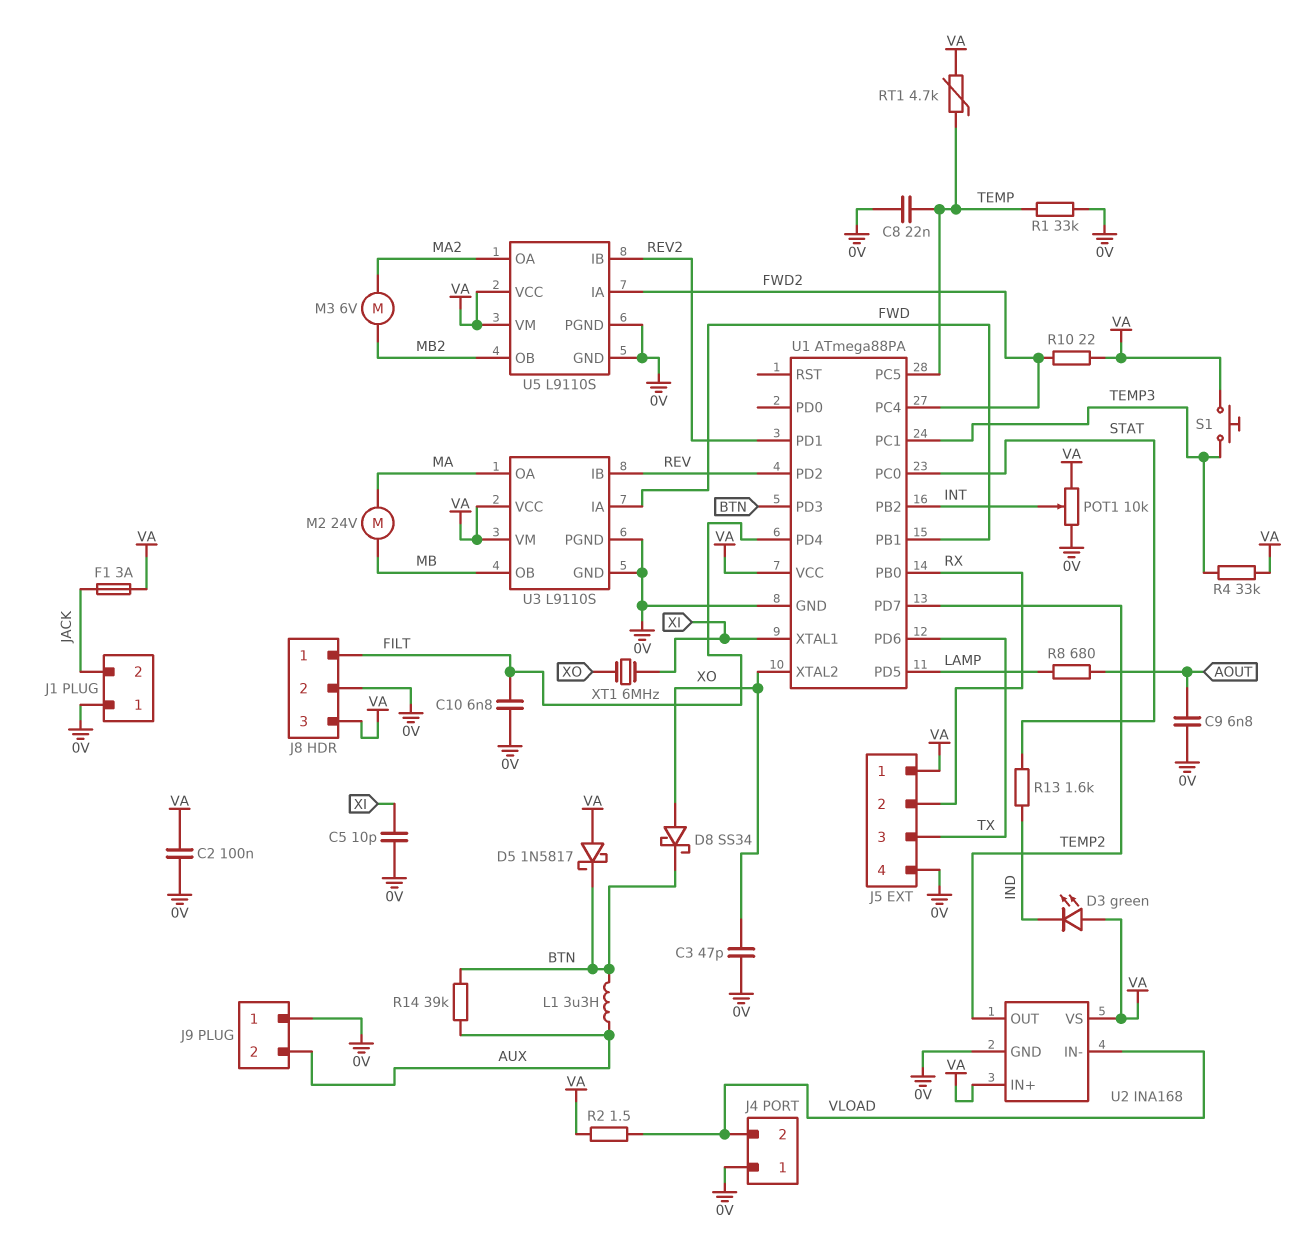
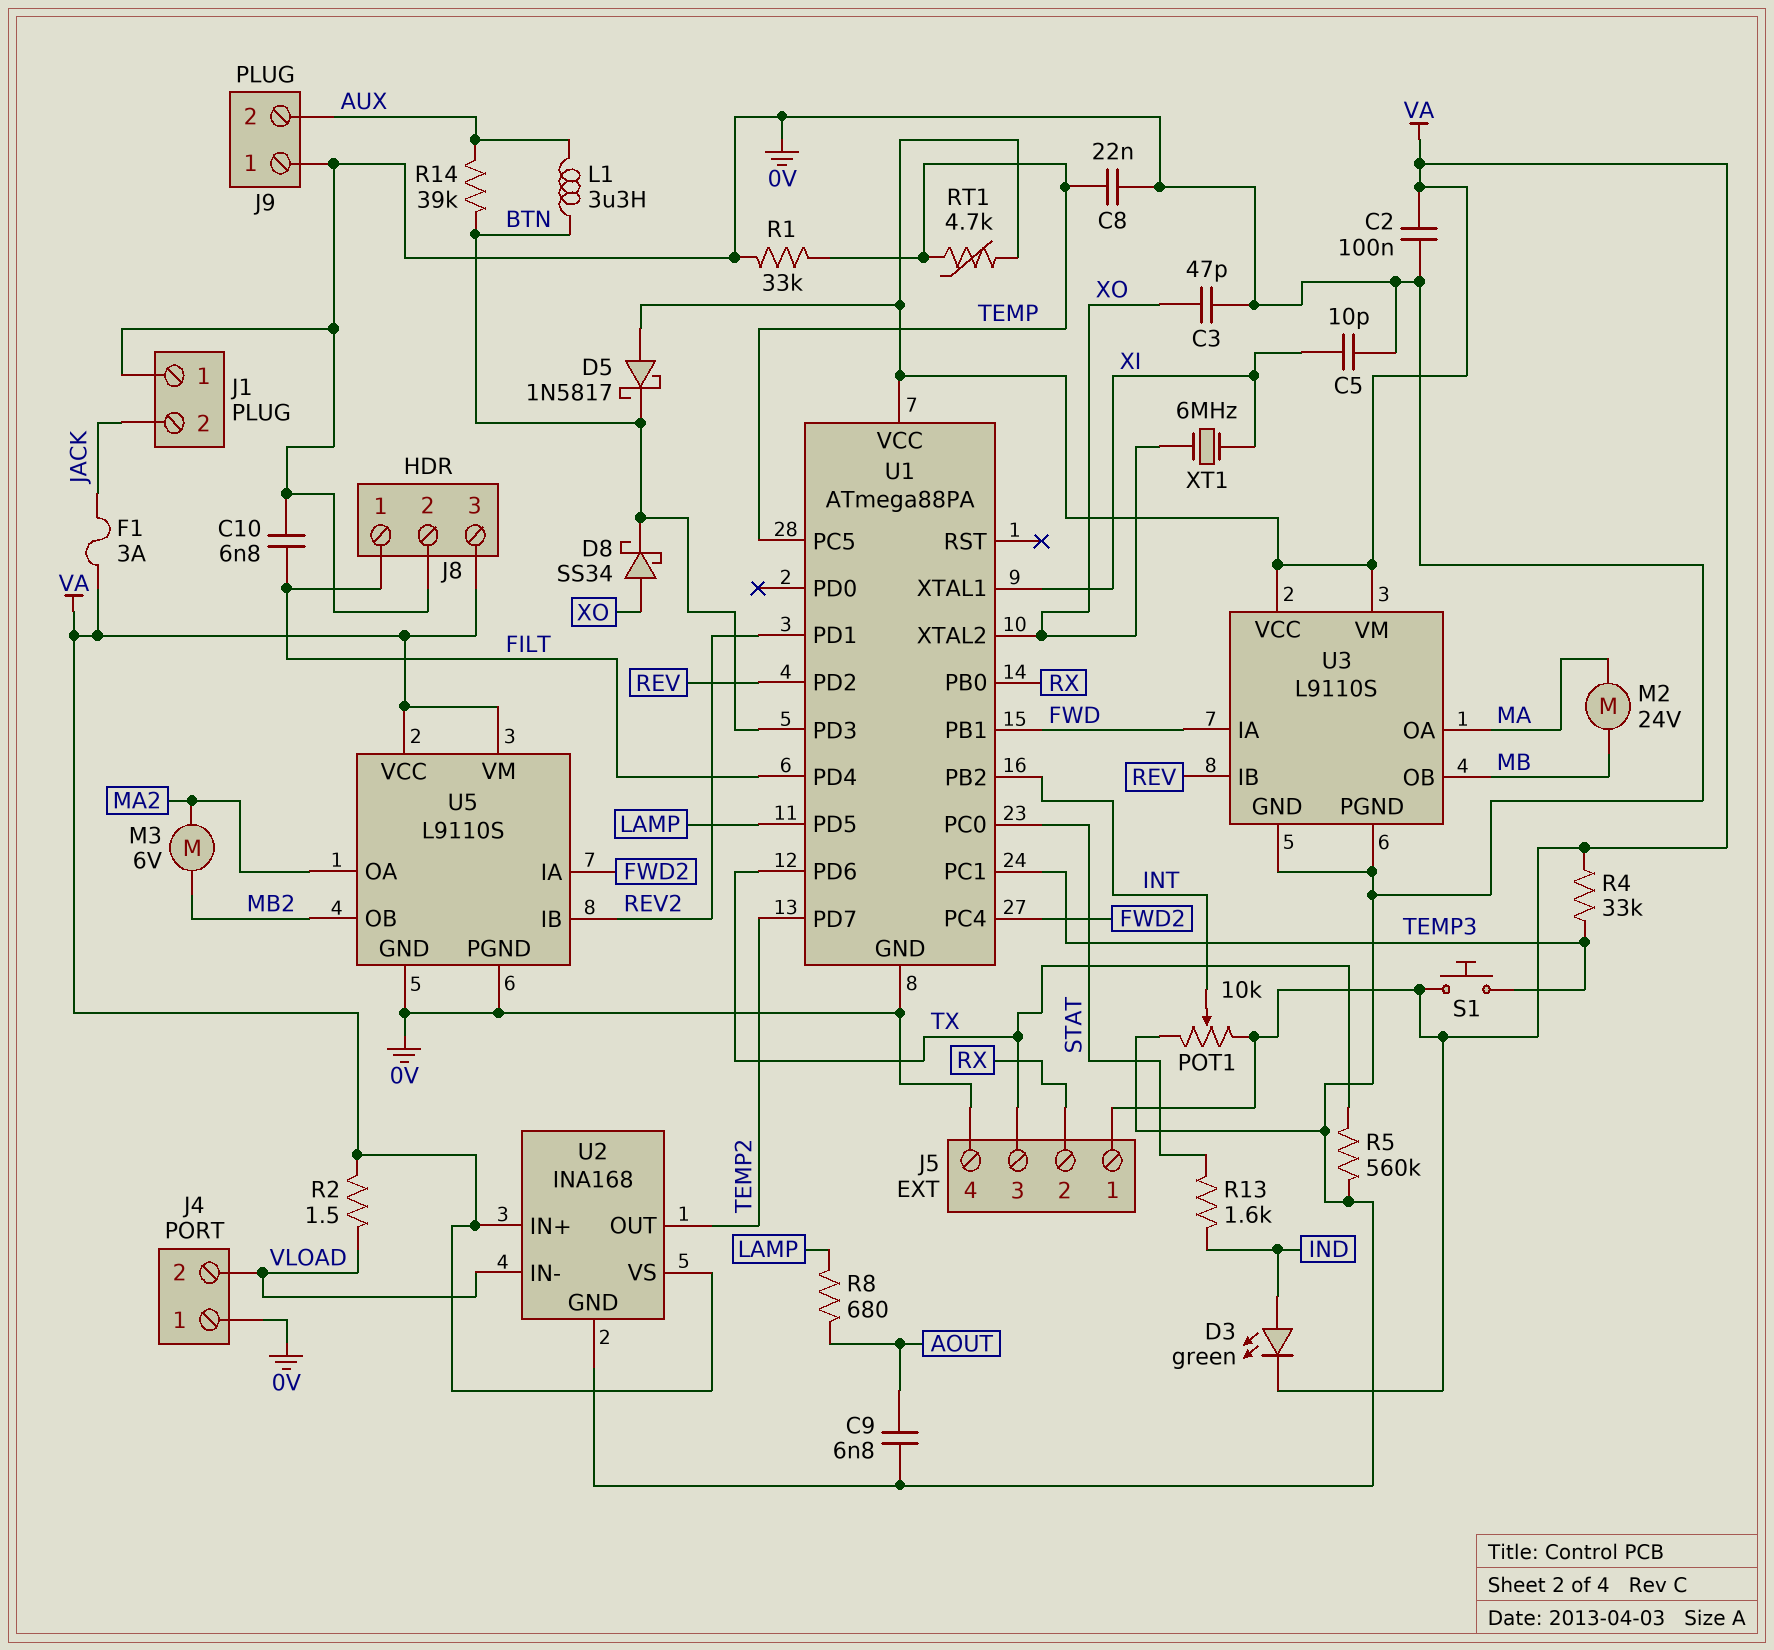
D3: LED green (A VA, K IND) -> LED green (A IND, K VA)
R5: none -> 560k (0V, TX)
R10: 22 (FWD2, VA) -> none

